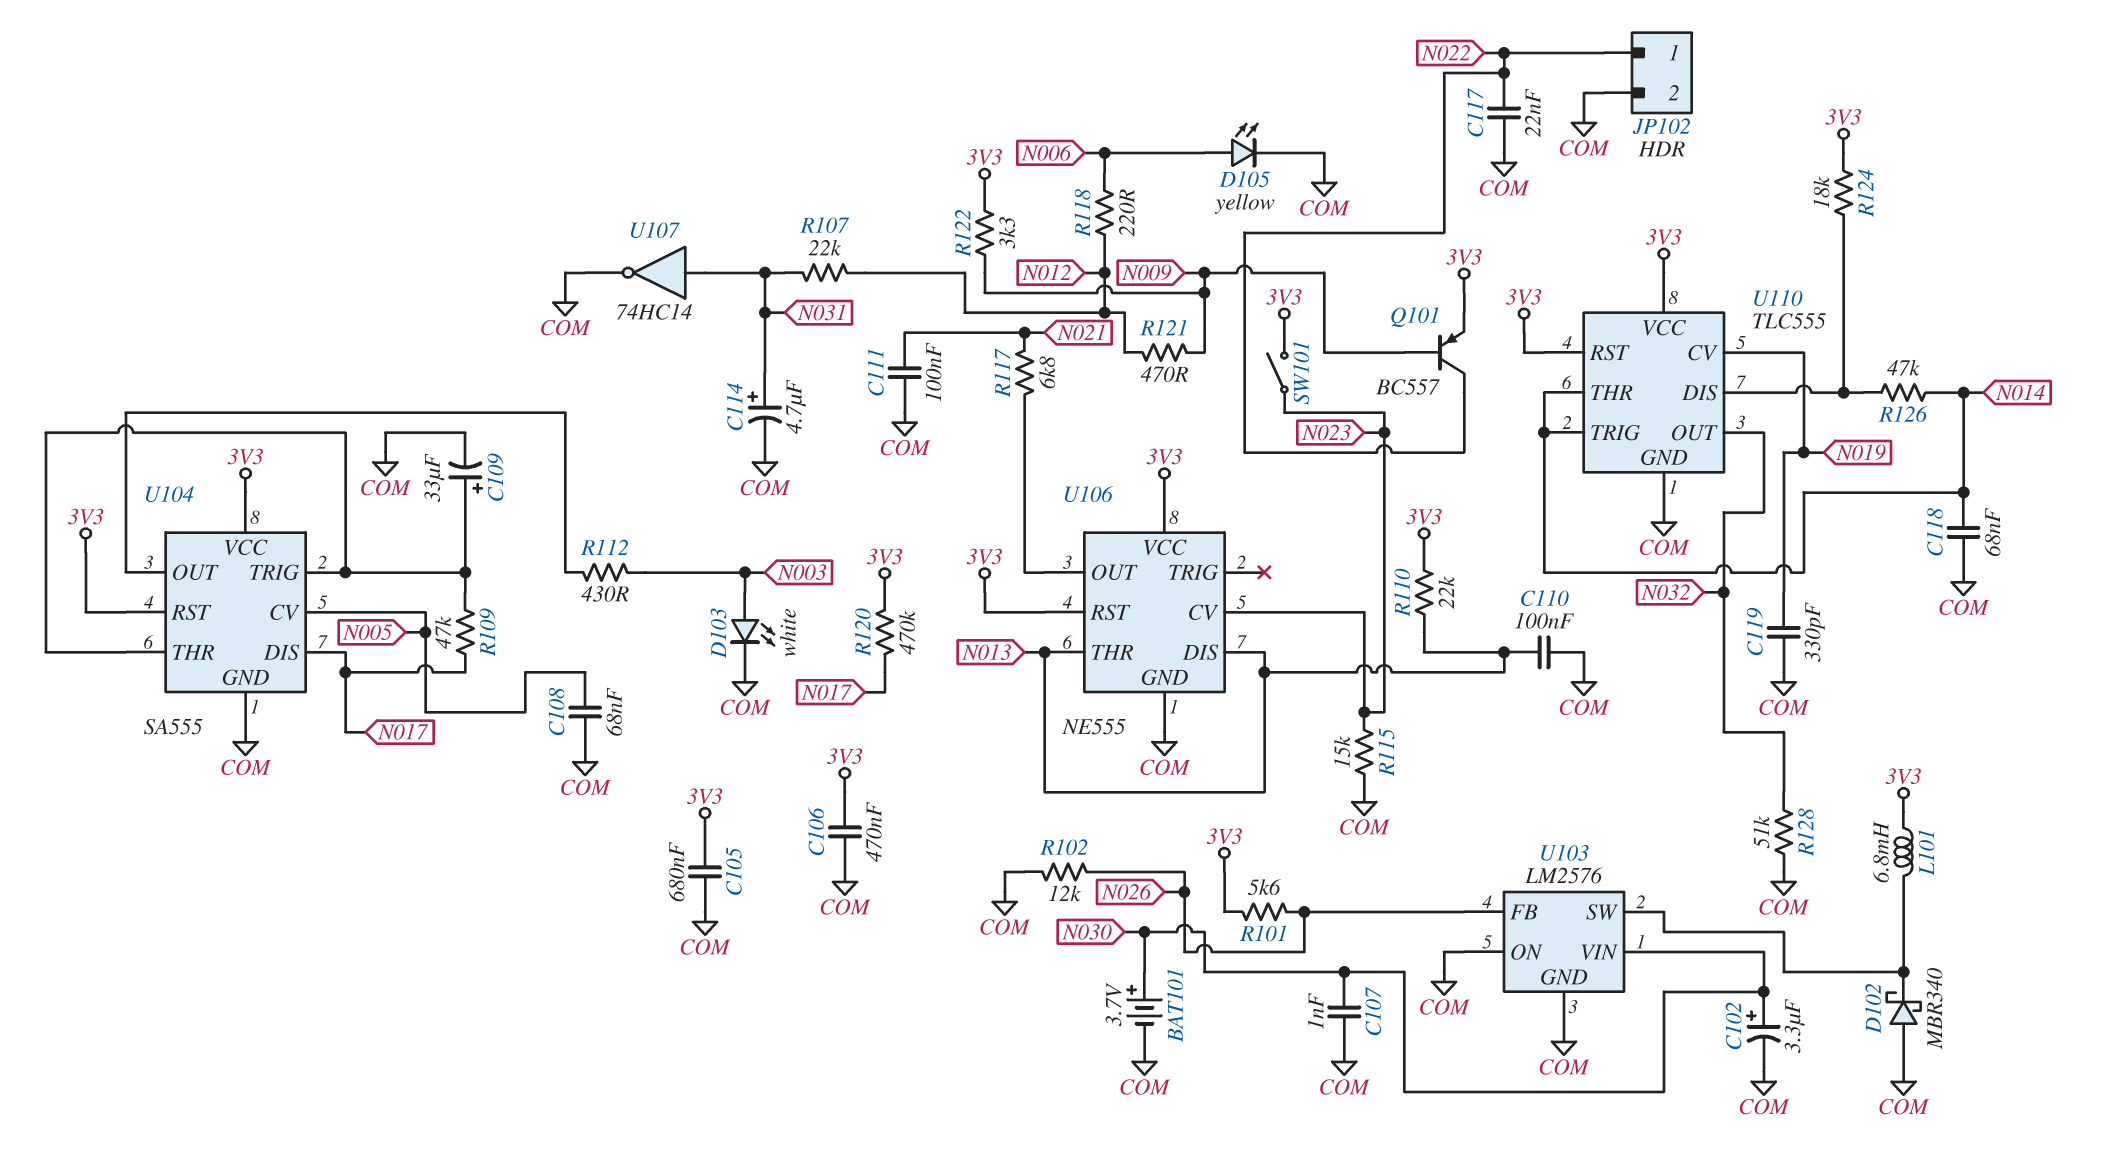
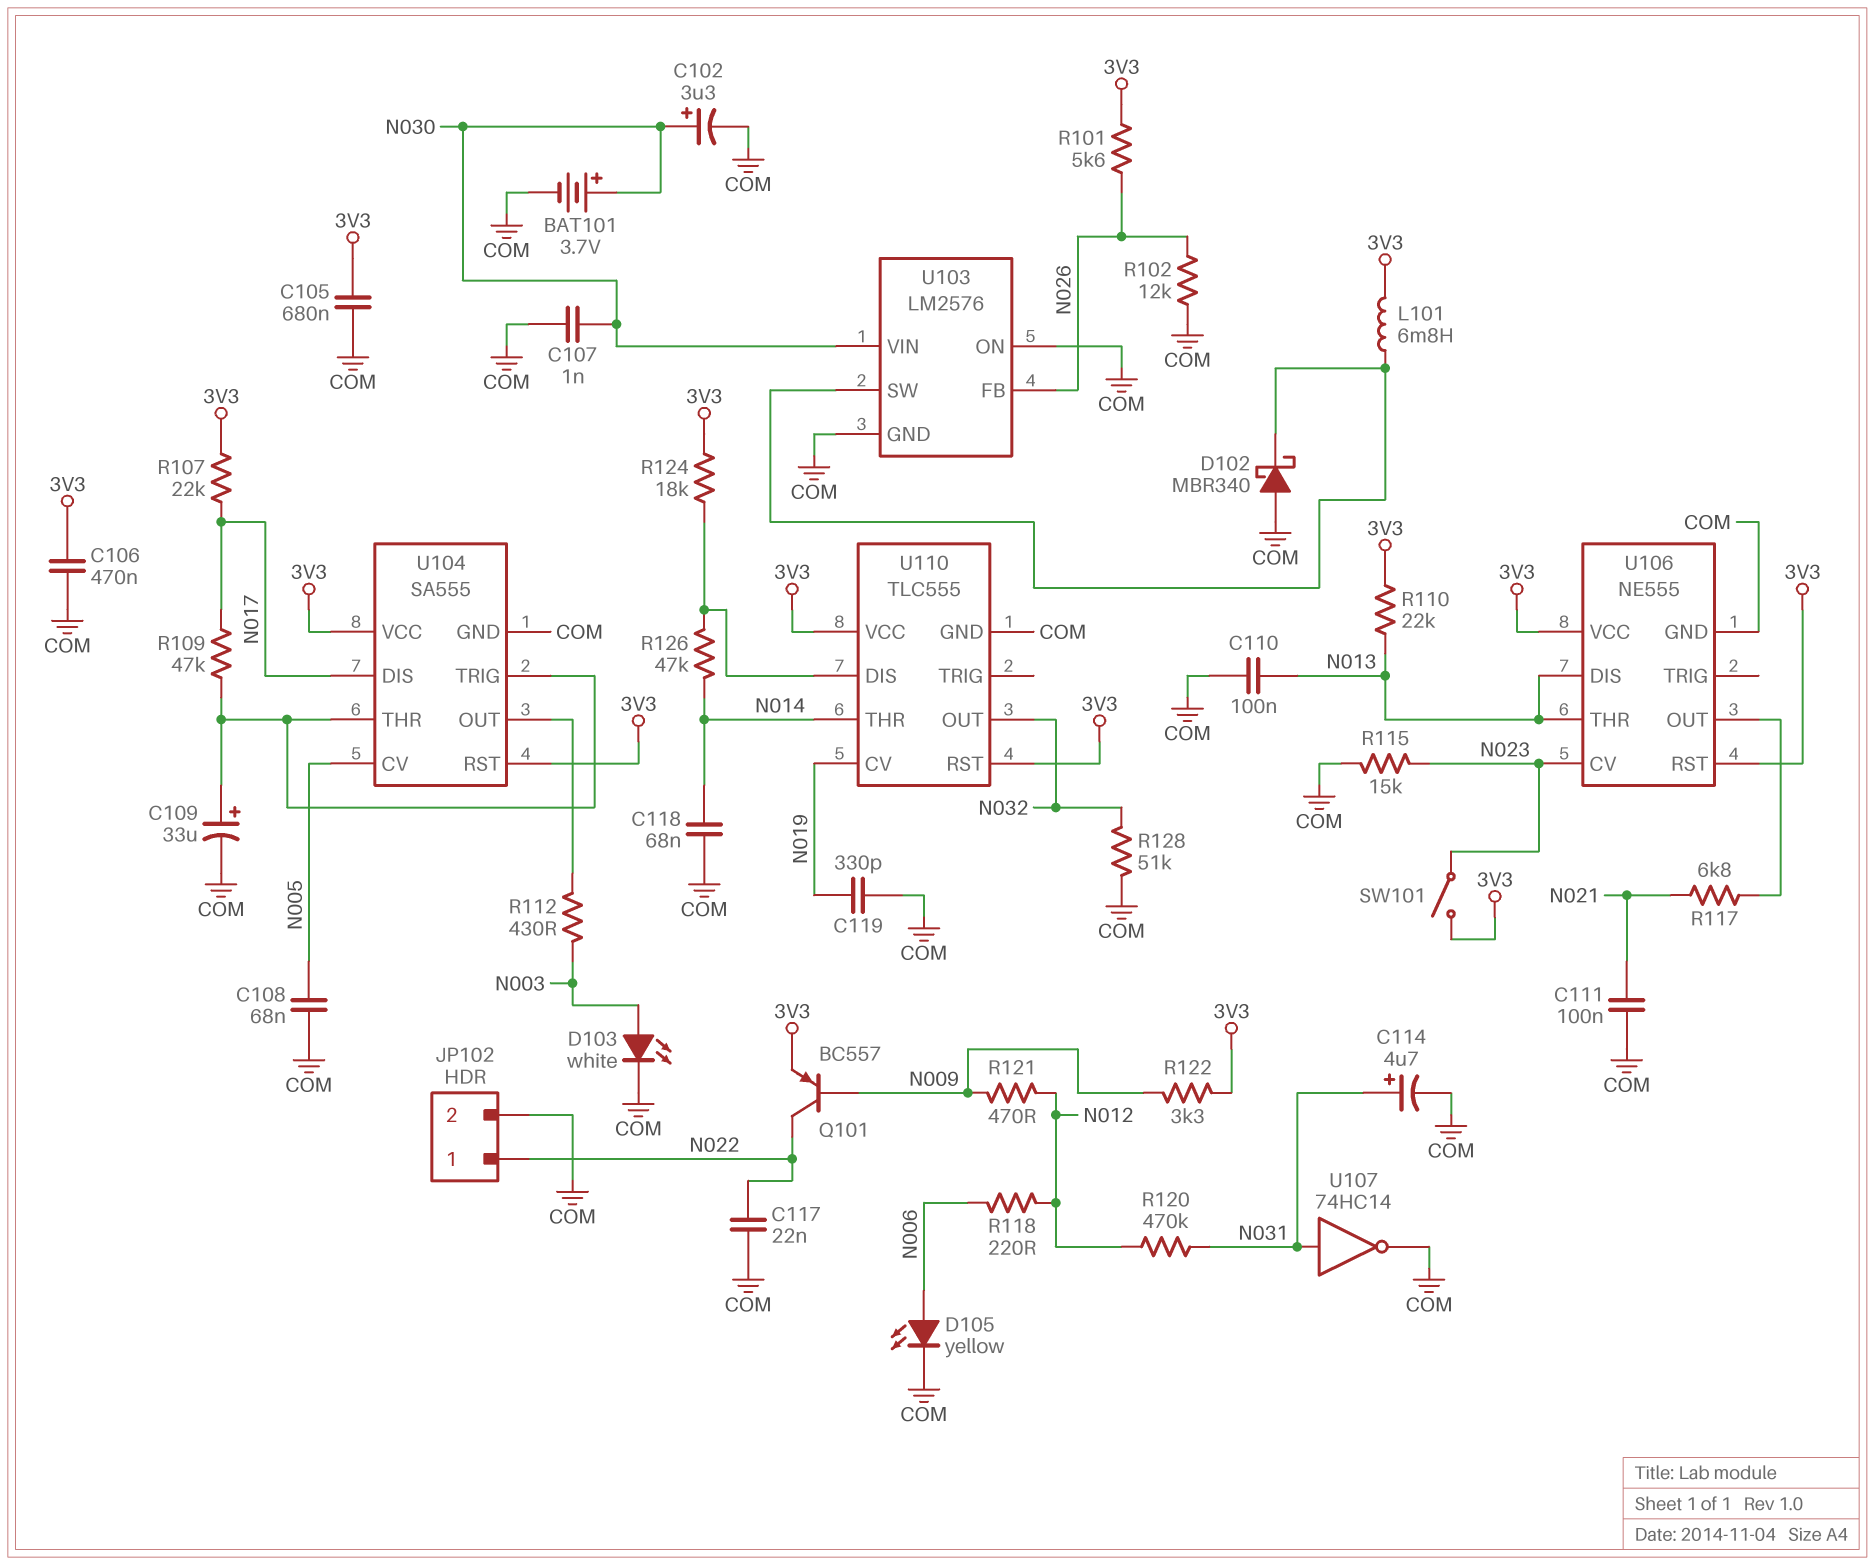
R107: 22k (N012, N031) -> 22k (3V3, N017)
R120: 470k (3V3, N017) -> 470k (N012, N031)
U110 pin TRIG: N014 -> none

